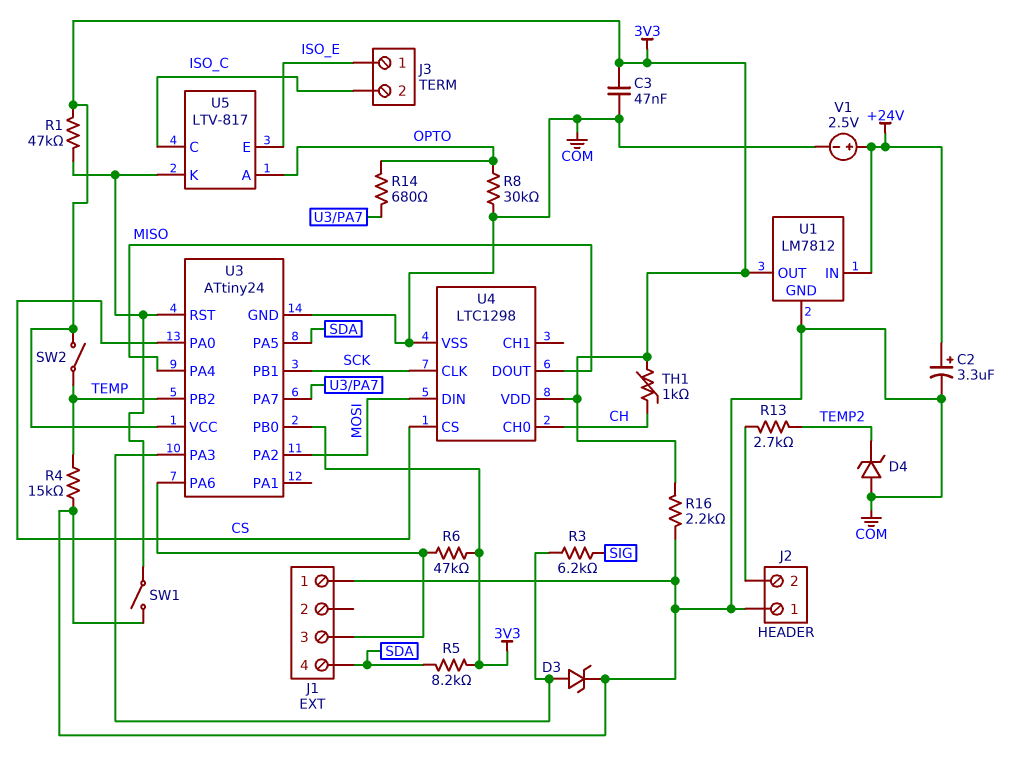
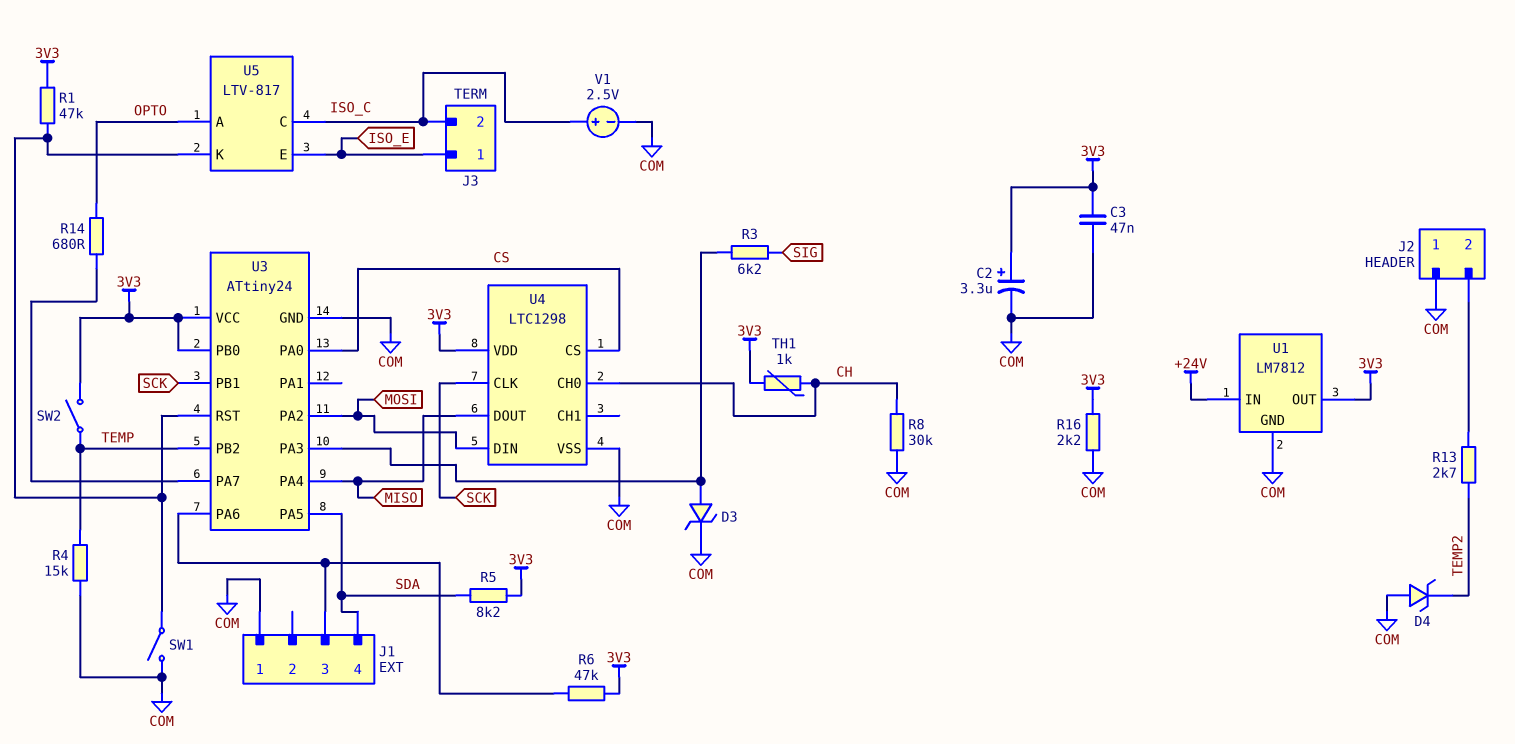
C2: 3.3uF (plus +24V, minus COM) -> 3.3uF (plus 3V3, minus COM)
R8: 30k (COM, OPTO) -> 30k (CH, COM)
V1: 2.5V (plus +24V, minus COM) -> 2.5V (plus ISO_C, minus COM)

